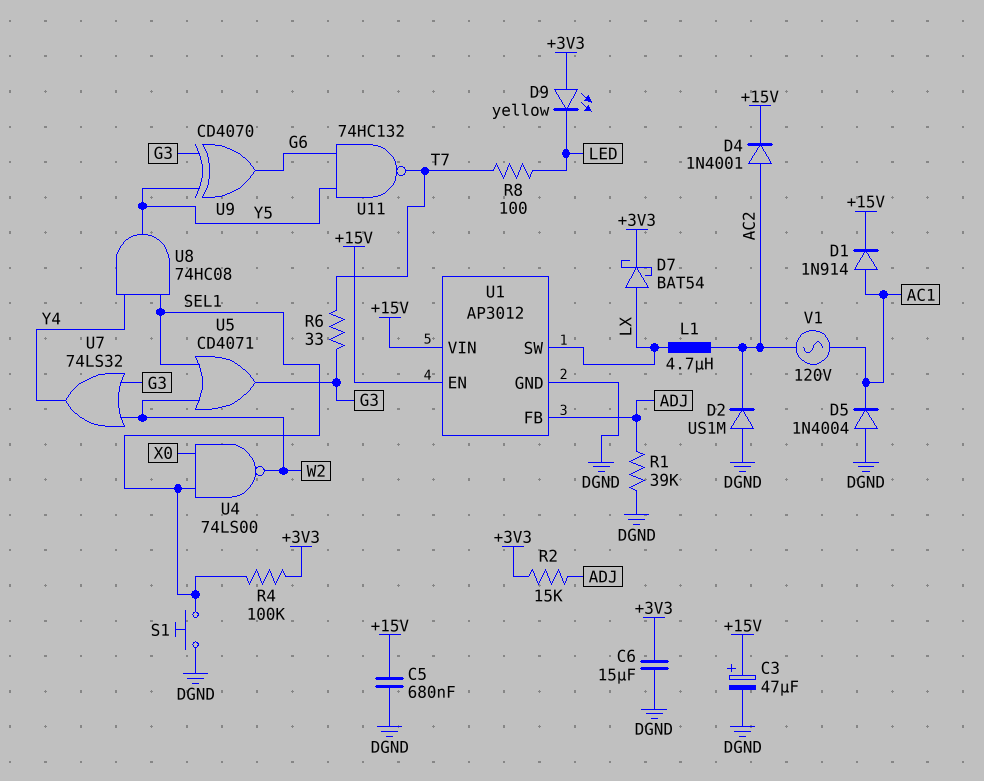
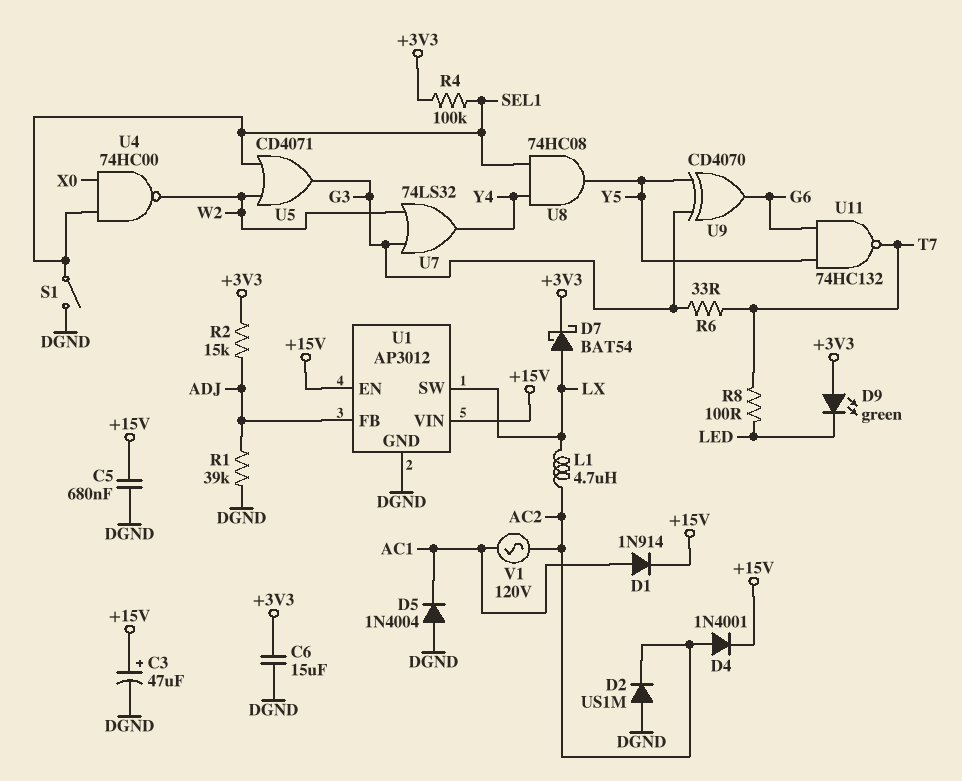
D9: LED yellow (A +3V3, K LED) -> LED green (A +3V3, K LED)
S1: button (DGND, SEL1) -> switch (DGND, SEL1)
U4: NAND 74LS00 (in SEL1, in X0, out W2) -> NAND 74HC00 (in SEL1, in X0, out W2)

